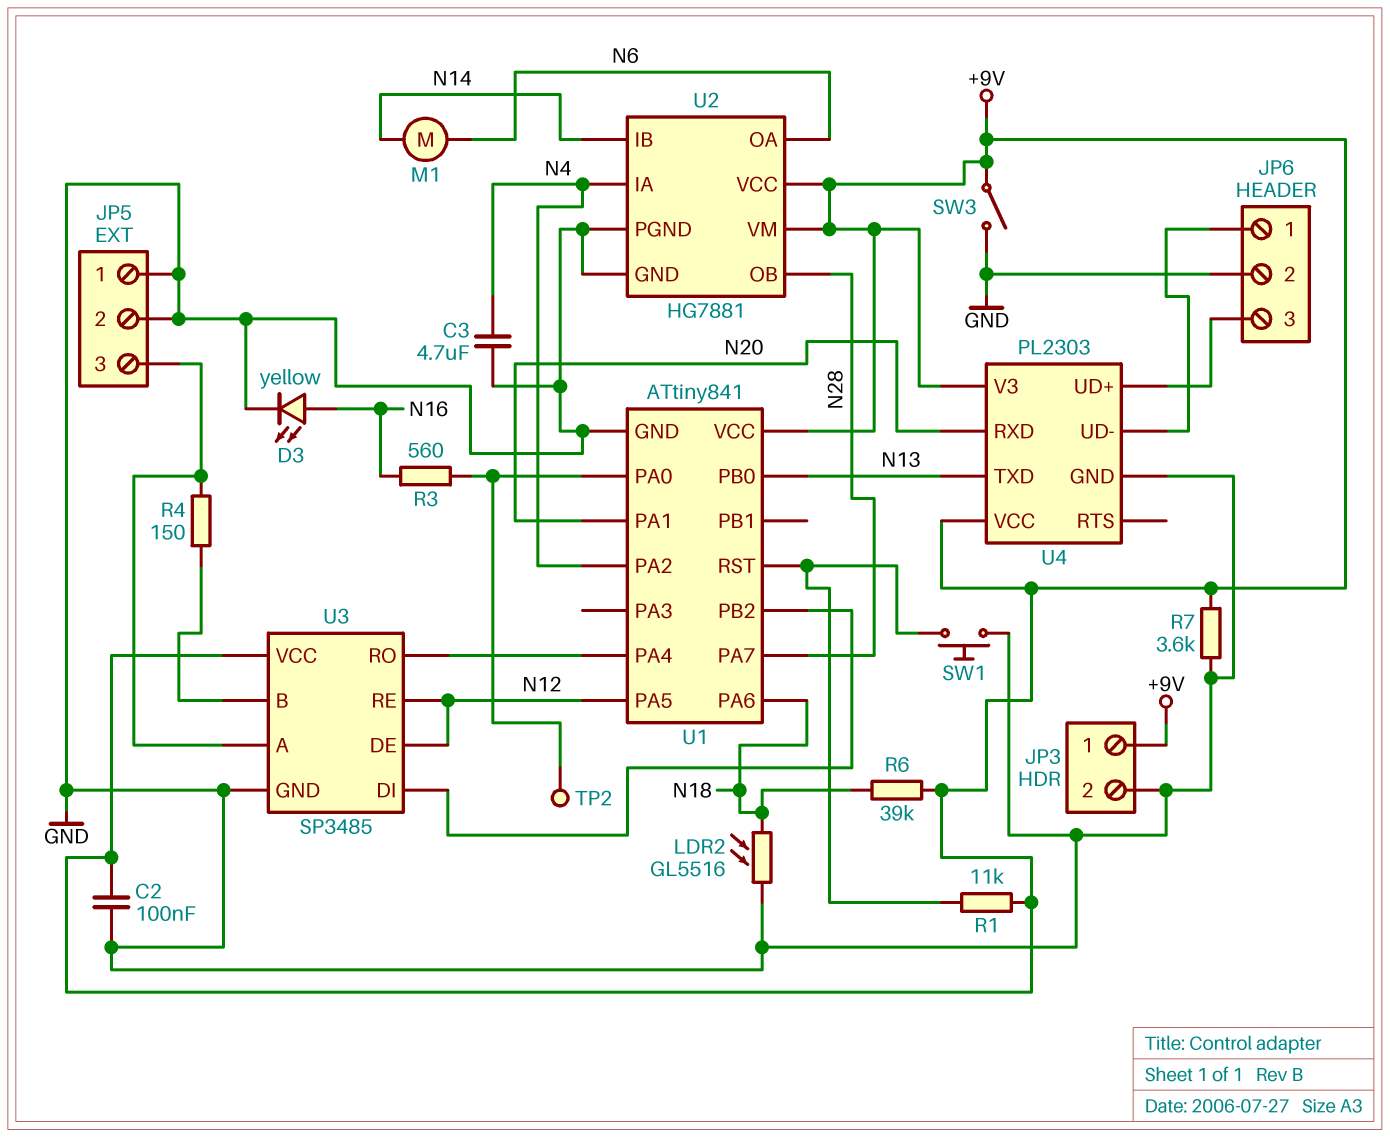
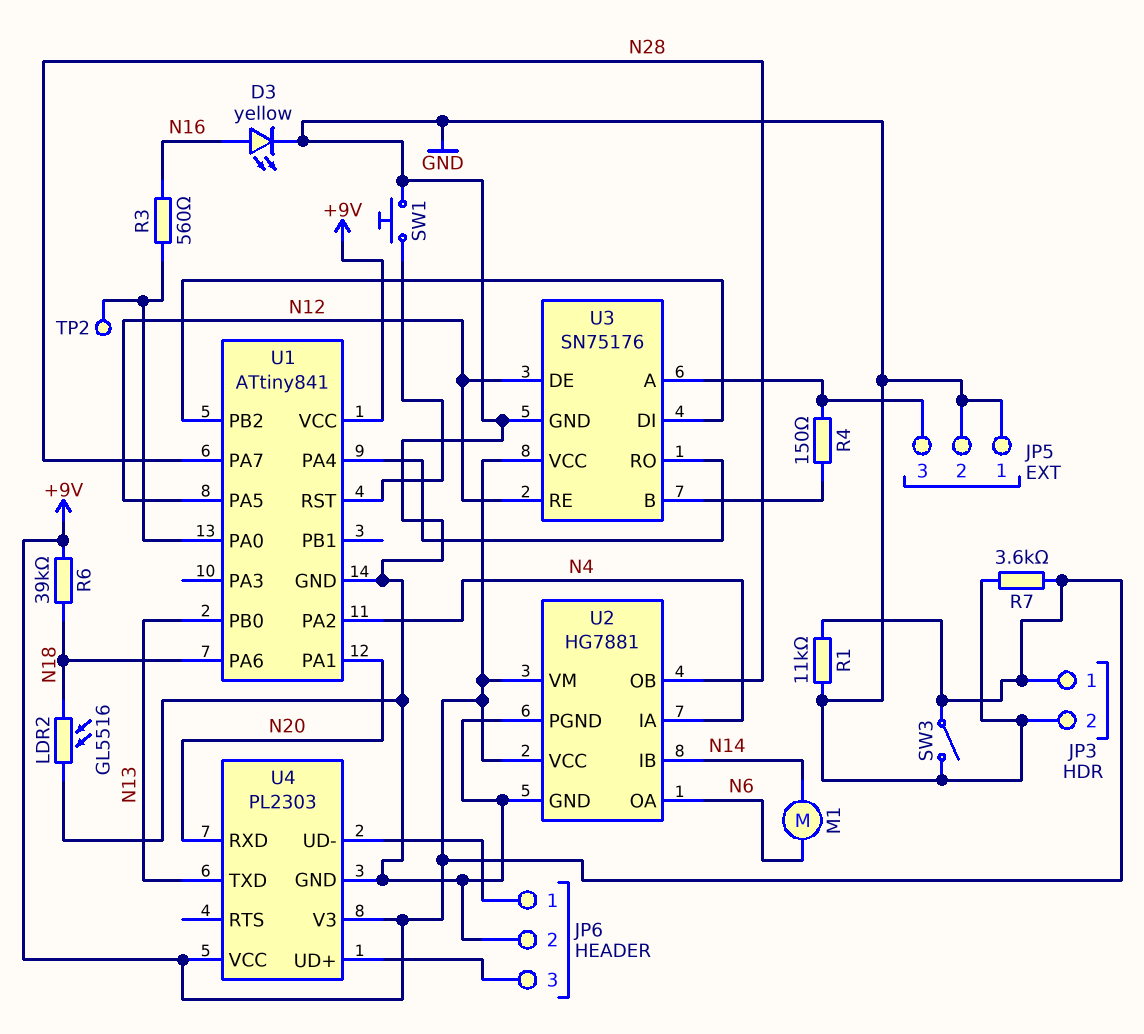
C2: 100nF (+9V, GND) -> none
C3: 4.7uF (GND, N4) -> none
R1: 11k (+9V, U1/RST) -> 11k (+9V, GND)
U3: SP3485 -> SN75176

